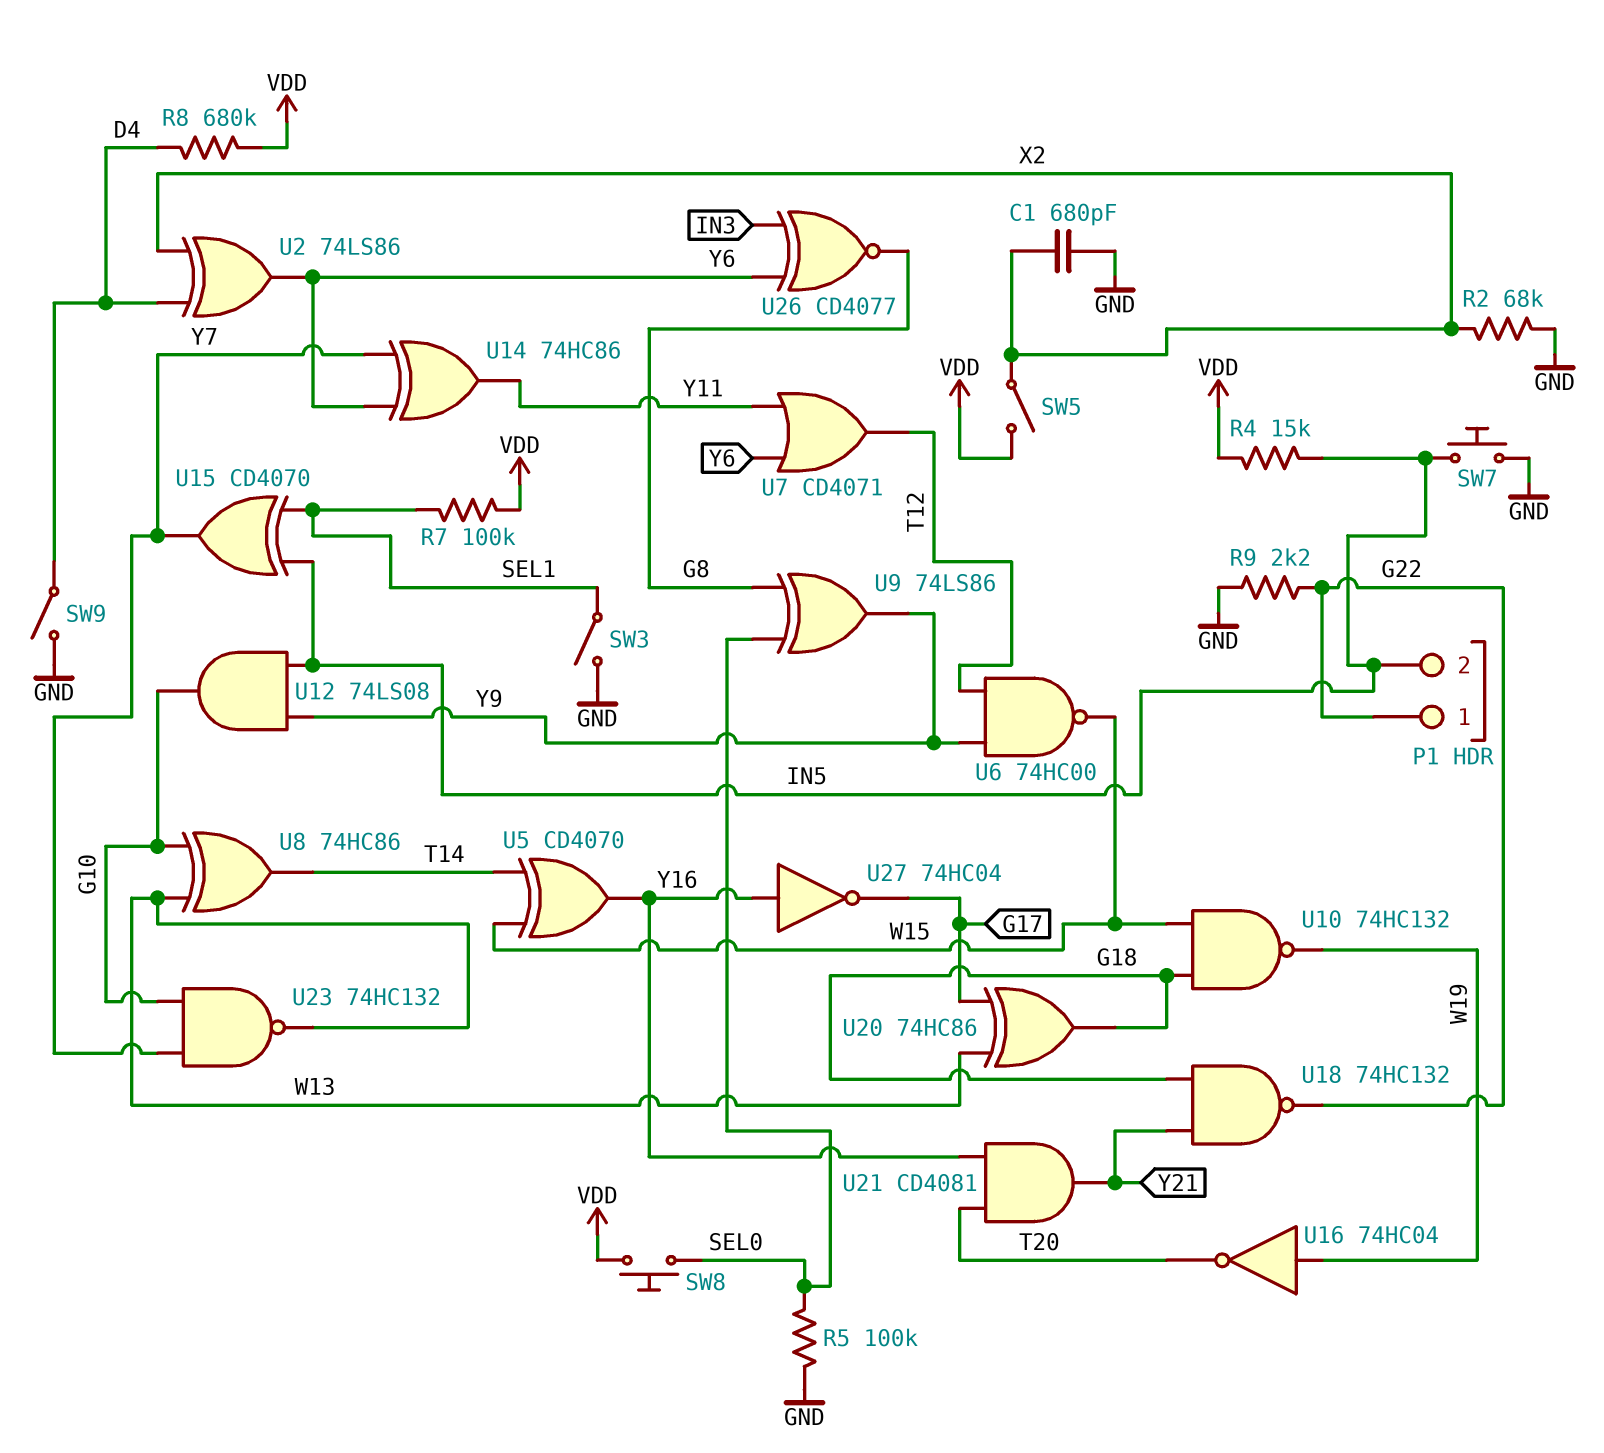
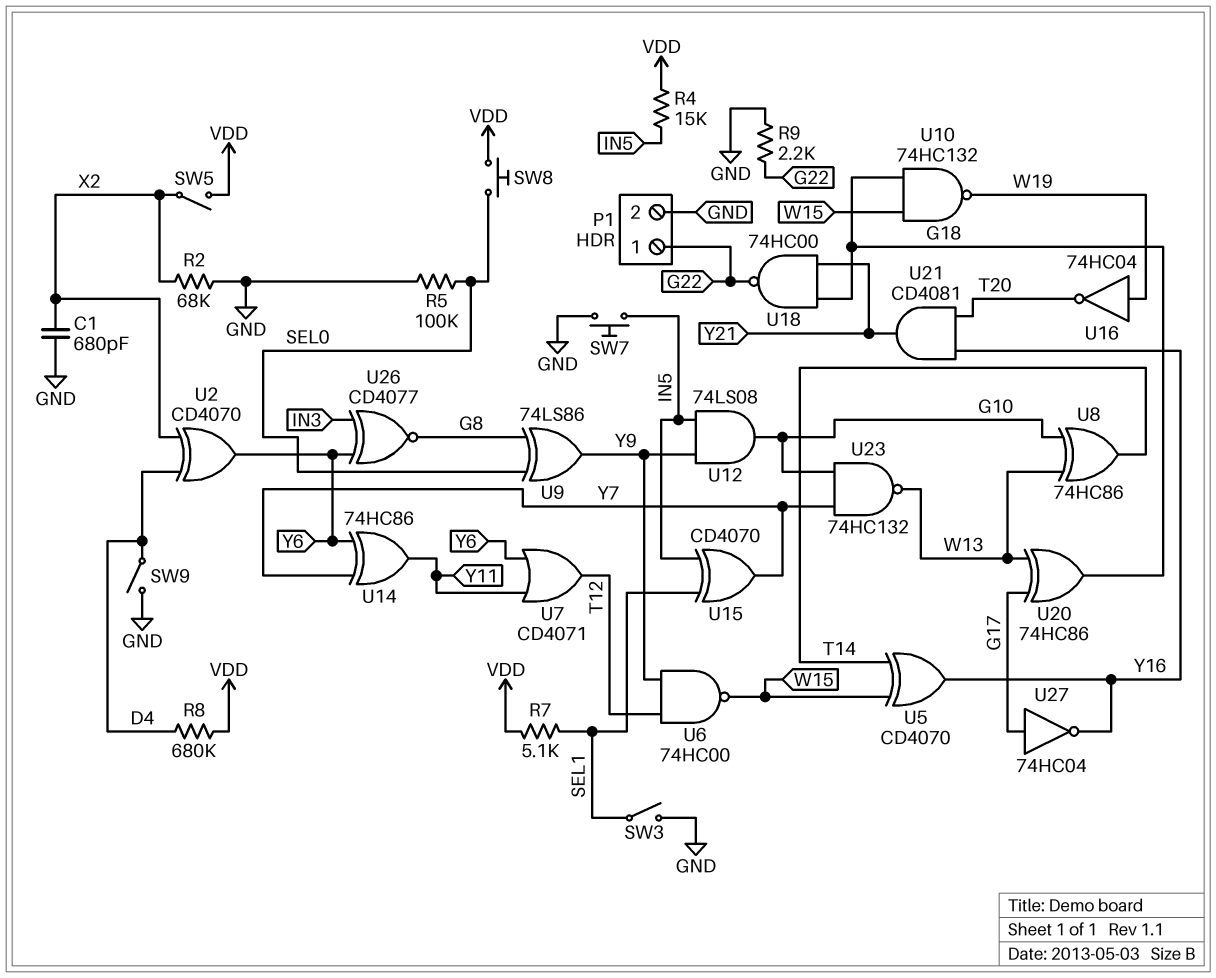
P1 pin 2: IN5 -> GND
R7: 100k (SEL1, VDD) -> 5.1k (SEL1, VDD)
U2: XOR 74LS86 (in D4, in X2, out Y6) -> XOR CD4070 (in D4, in X2, out Y6)
U18: NAND 74HC132 (in G18, in Y21, out G22) -> NAND 74HC00 (in G18, in Y21, out G22)
U27: NOT 74HC04 (in Y16, out G17) -> NOT 74HC04 (in G17, out Y16)

